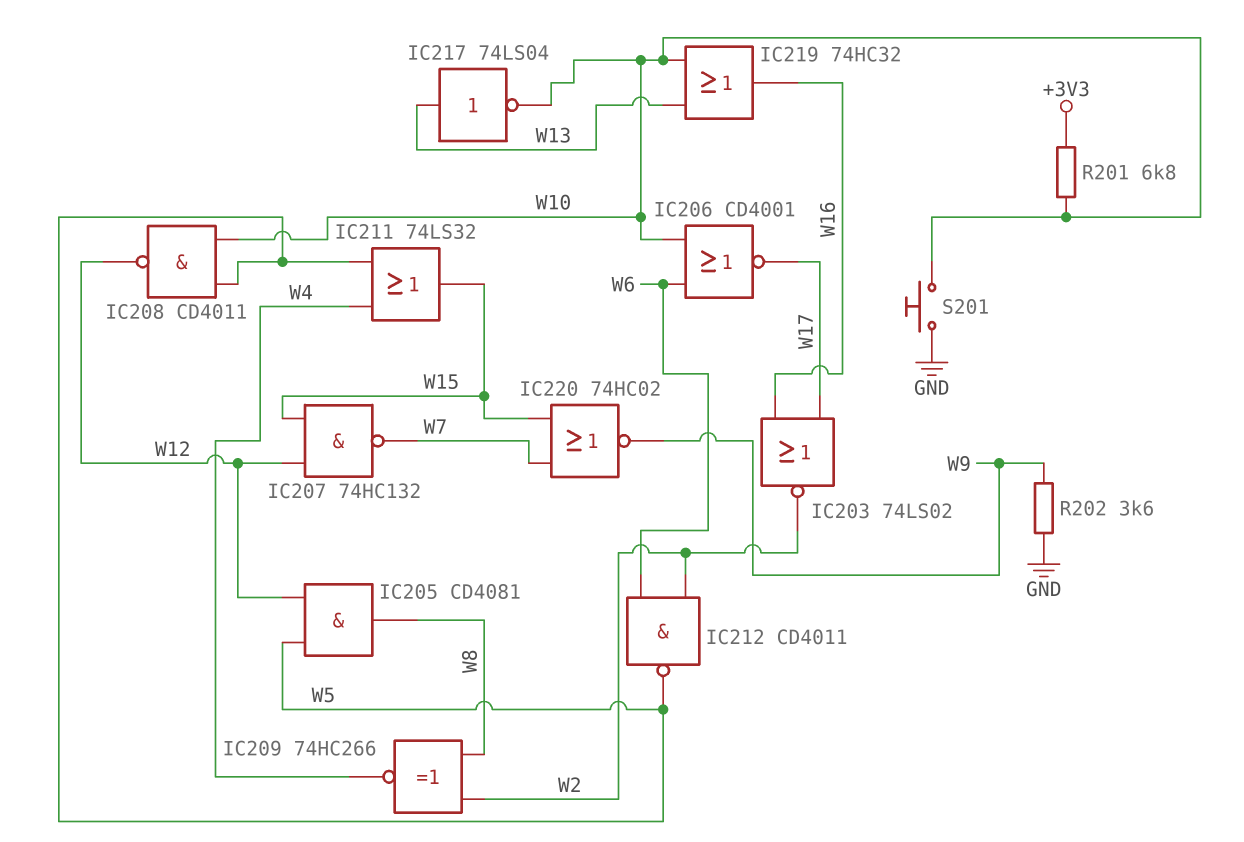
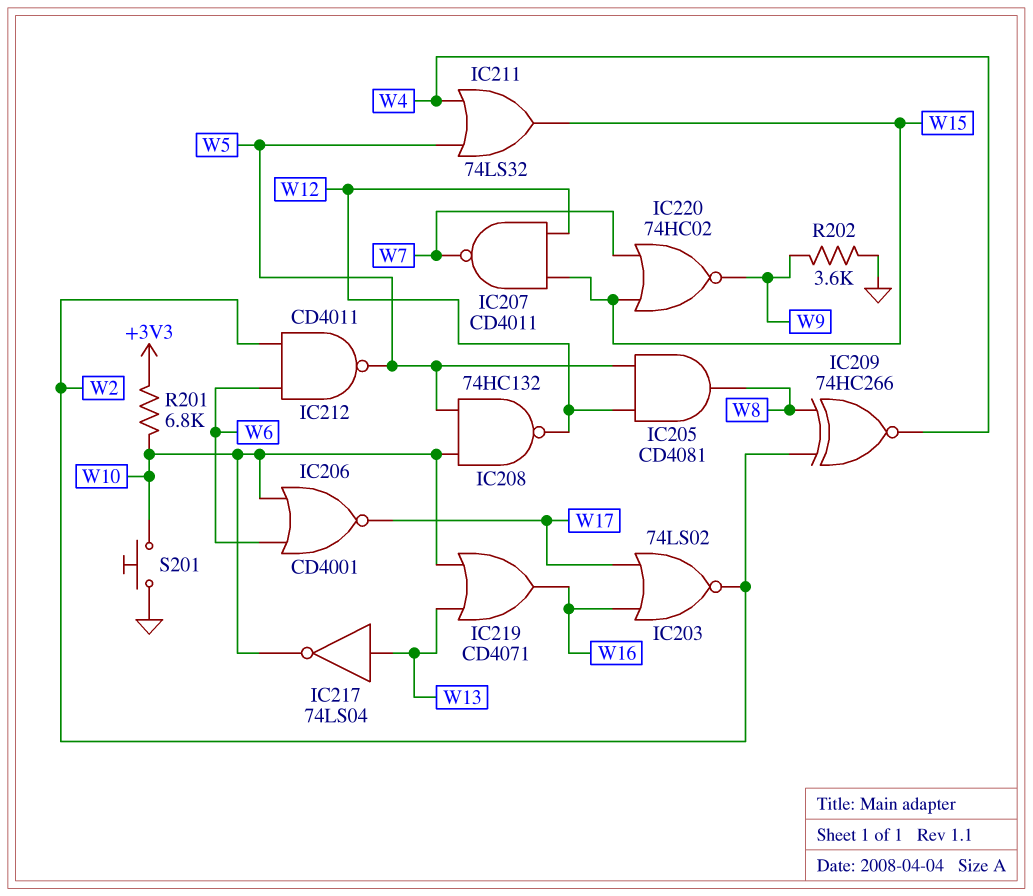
IC207: NAND 74HC132 (in W12, in W15, out W7) -> NAND CD4011 (in W12, in W15, out W7)
IC208: NAND CD4011 (in W5, in W10, out W12) -> NAND 74HC132 (in W5, in W10, out W12)
IC219: OR 74HC32 (in W10, in W13, out W16) -> OR CD4071 (in W10, in W13, out W16)

